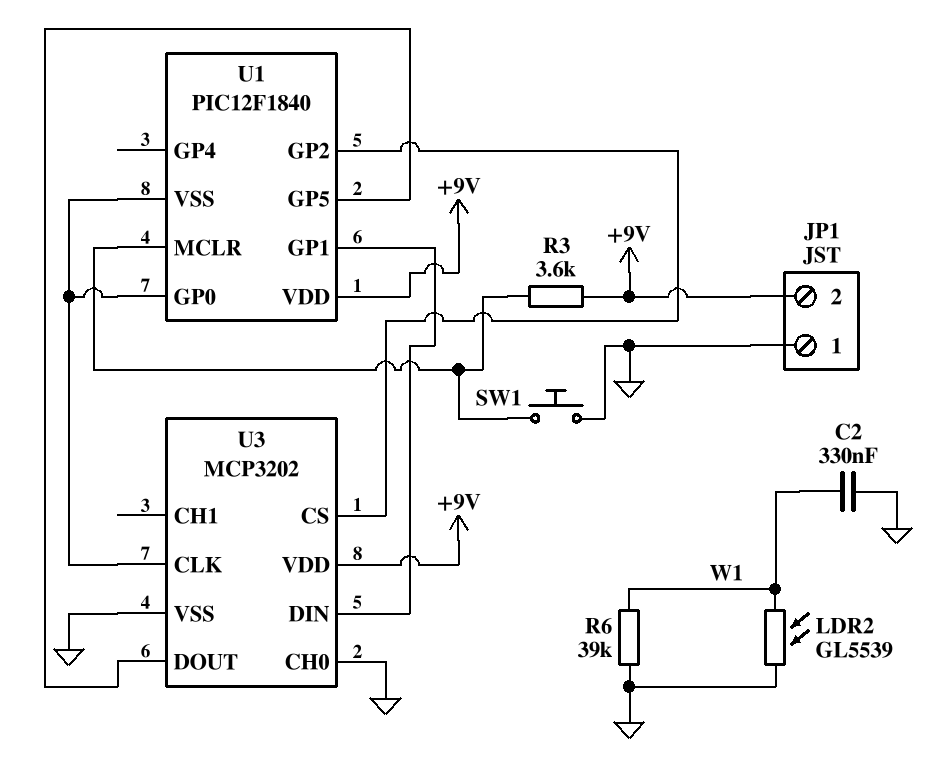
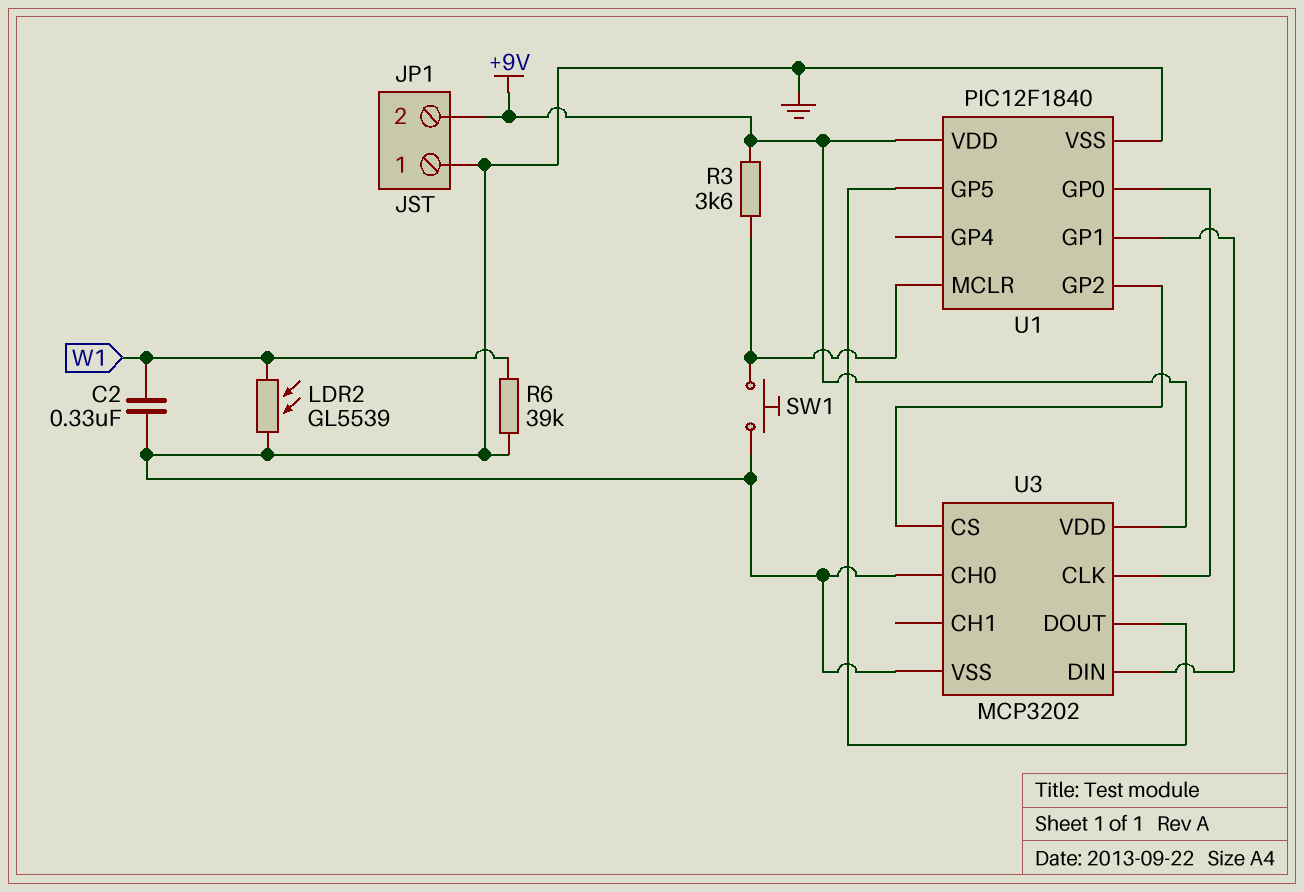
U1 pin VSS: U1/GP0 -> GND

